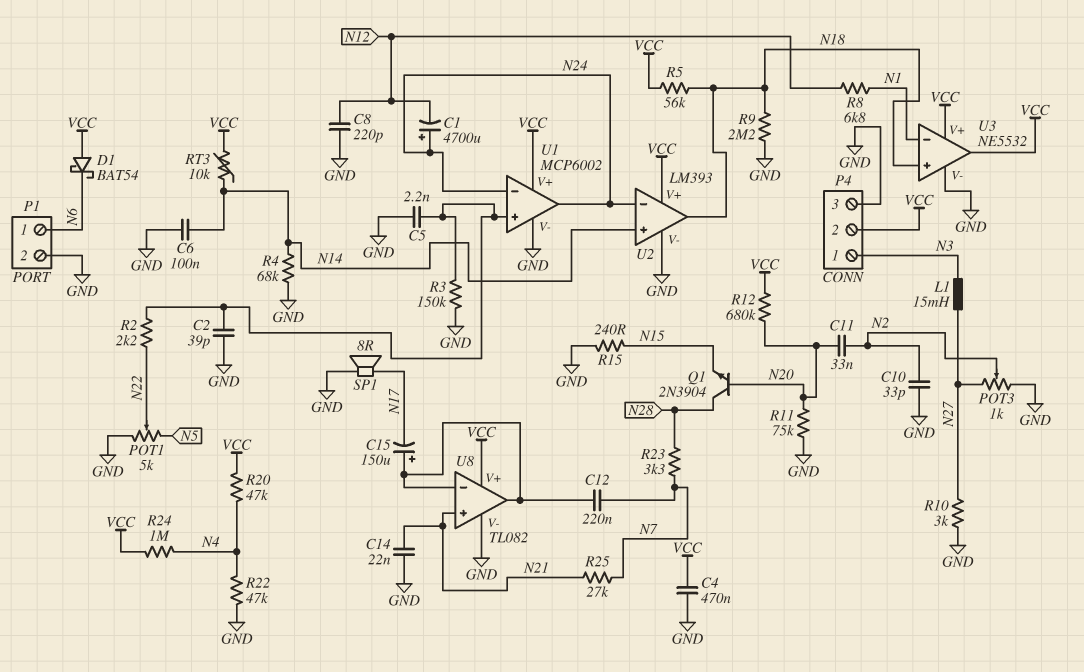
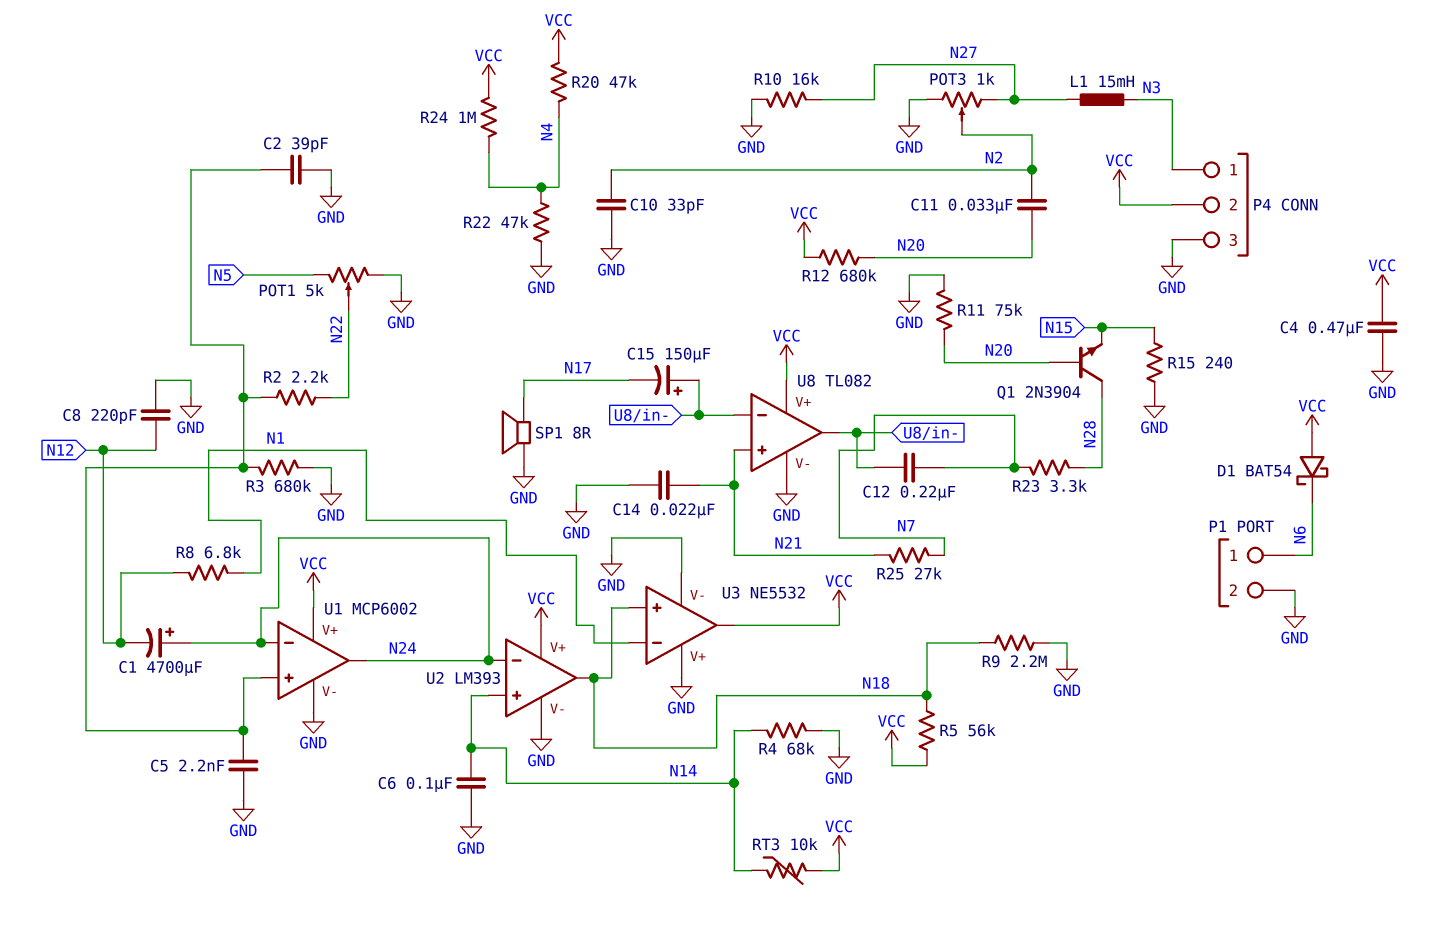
R3: 150k (GND, U1/in+) -> 680k (GND, U1/in+)
R10: 3k (GND, N27) -> 16k (GND, N27)
U3 pin V+: VCC -> GND

